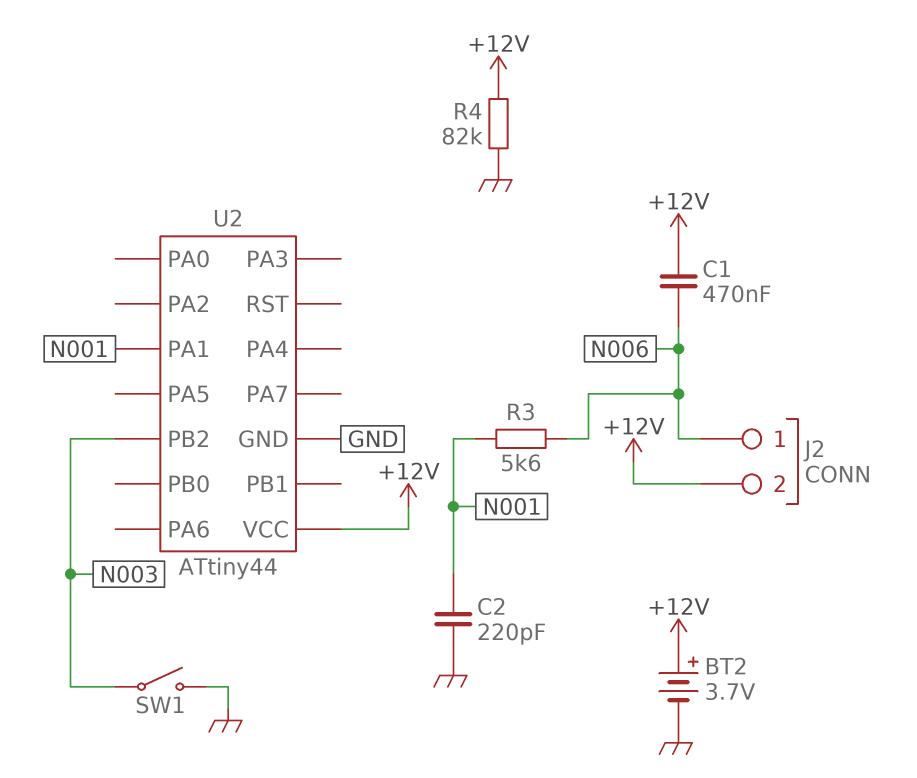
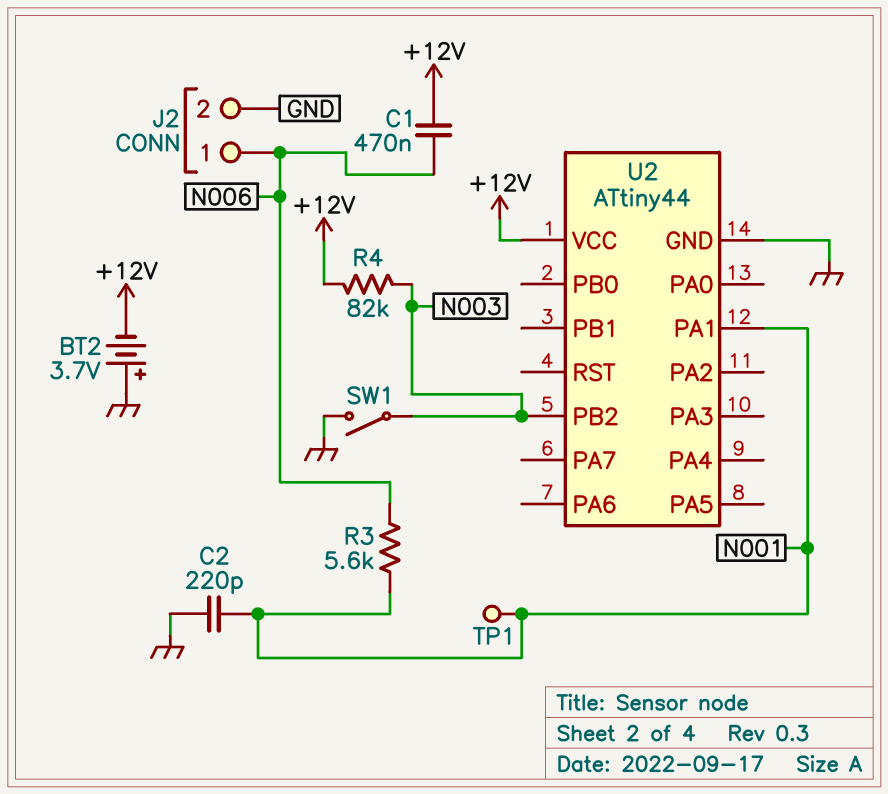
BT2: 3.7V (plus +12V, minus GND) -> 3.7V (plus GND, minus +12V)
J2 pin 2: +12V -> GND
R4: 82k (+12V, GND) -> 82k (+12V, N003)
TP1: none -> test point (N001)

